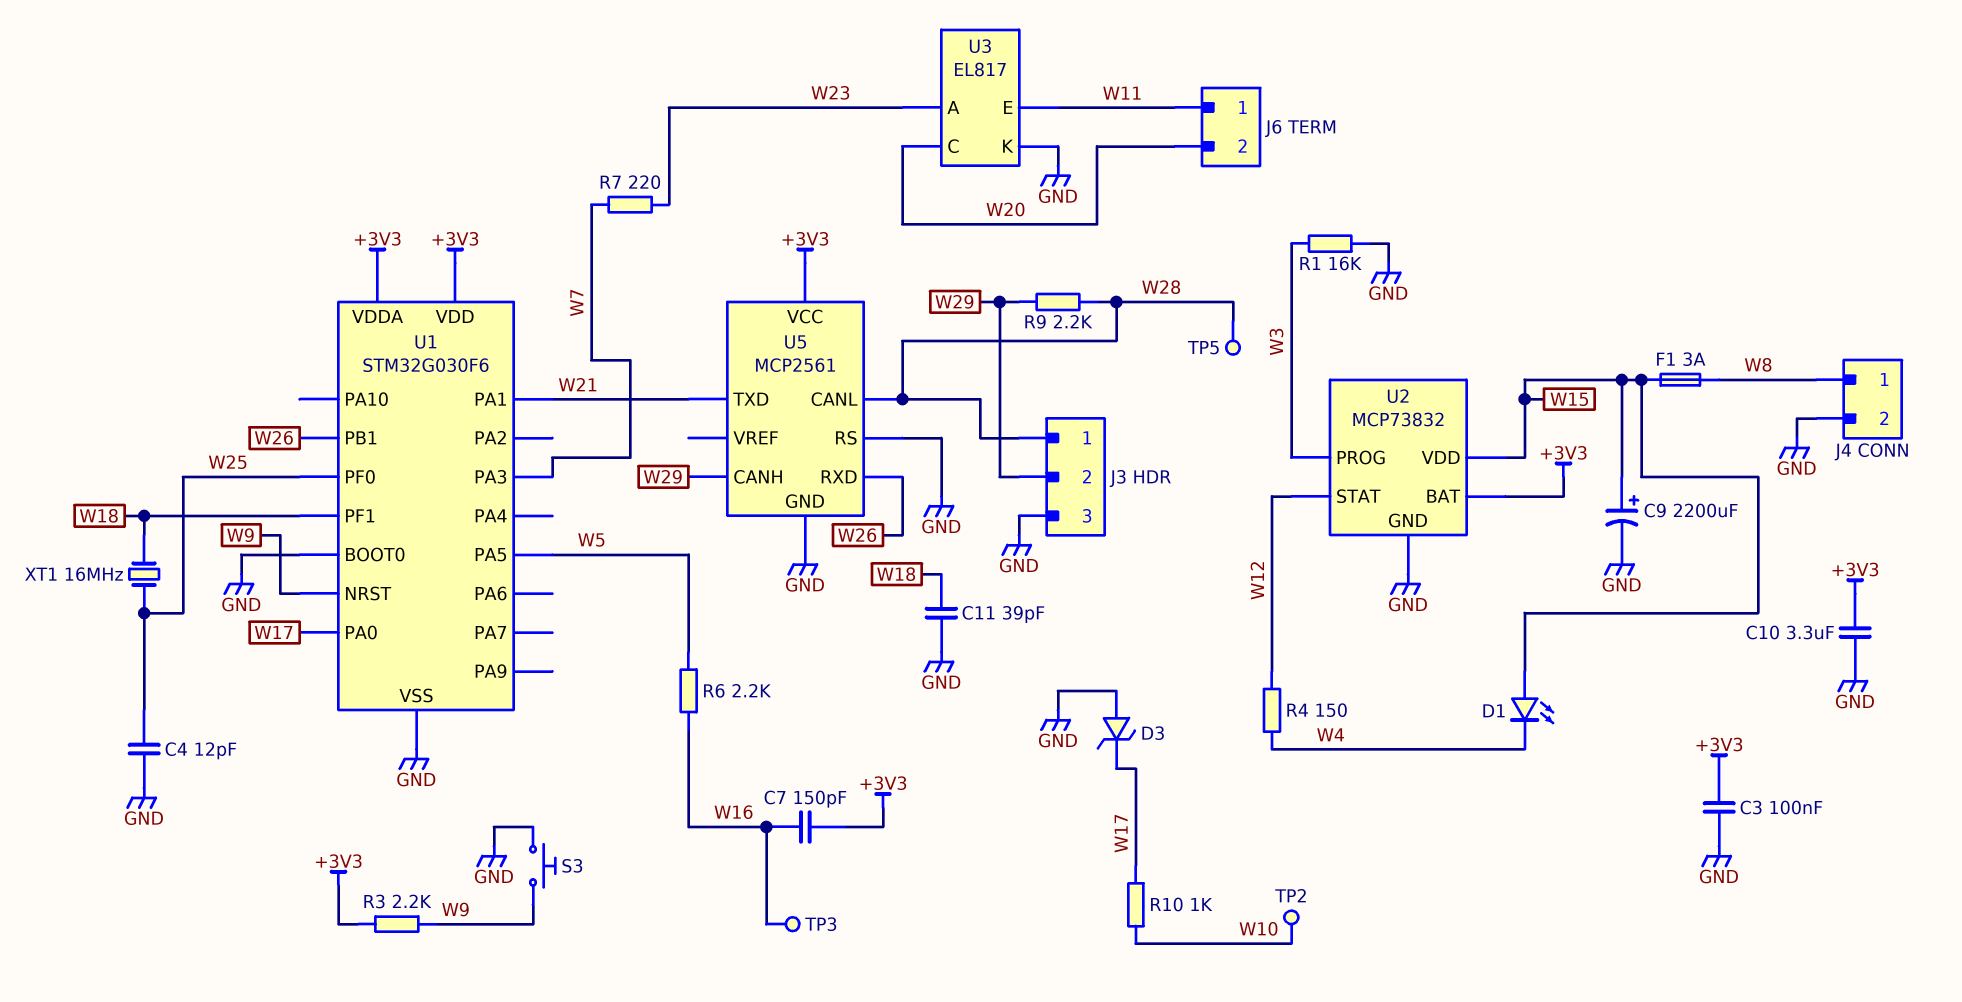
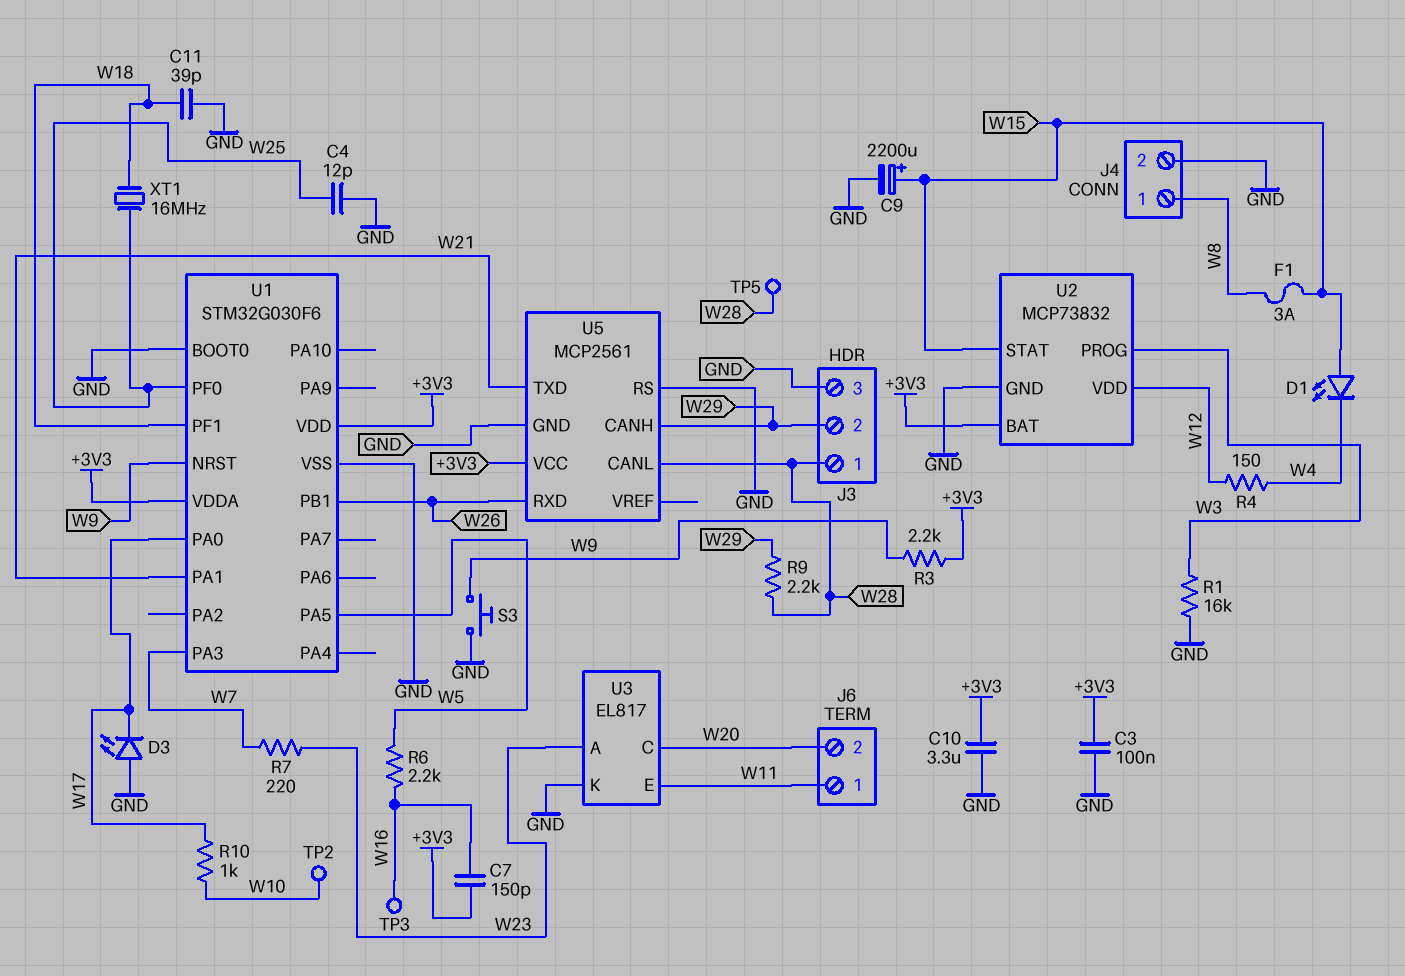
D3: zener (A GND, K W17) -> LED (A GND, K W17)
U2 pin STAT: W12 -> W15
U2 pin VDD: W15 -> W12

